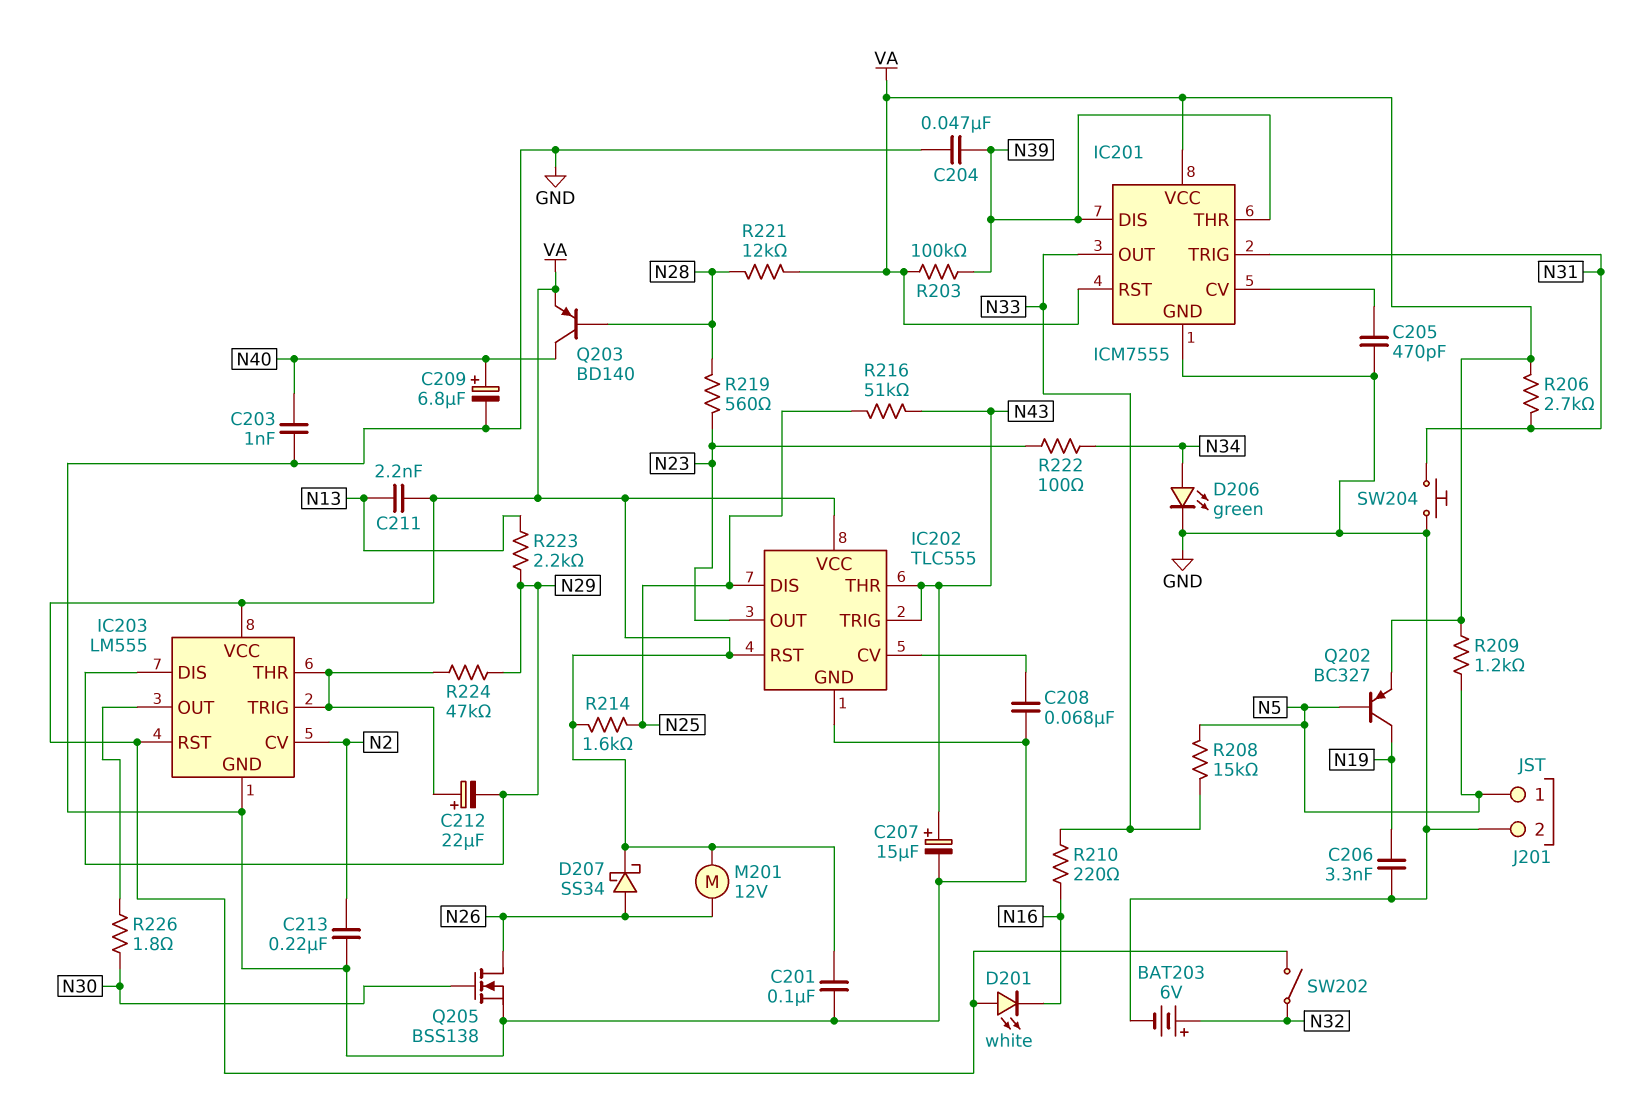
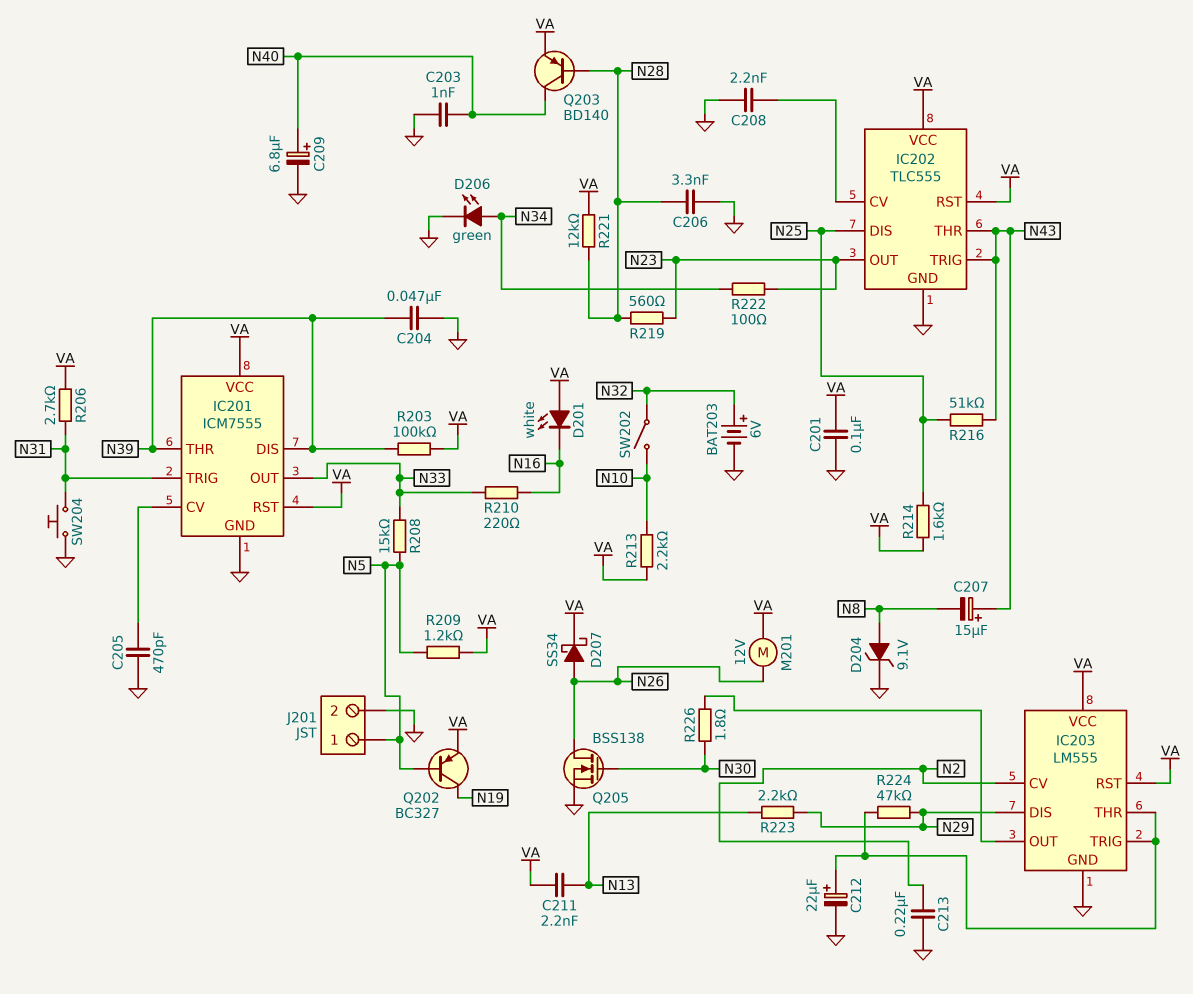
C206: 3.3nF (GND, N19) -> 3.3nF (GND, N28)
C207: 15uF (plus N43, minus GND) -> 15uF (plus N43, minus N8)
C208: 68nF (GND, IC202/CV) -> 2.2nF (GND, IC202/CV)
C212: 22uF (plus IC203/THR, minus N29) -> 22uF (plus IC203/THR, minus GND)
D204: none -> zener 9.1V (A N8, K GND)
R213: none -> 2.2k (N10, VA)
SW202: switch (N32, VA) -> switch (N10, N32)

